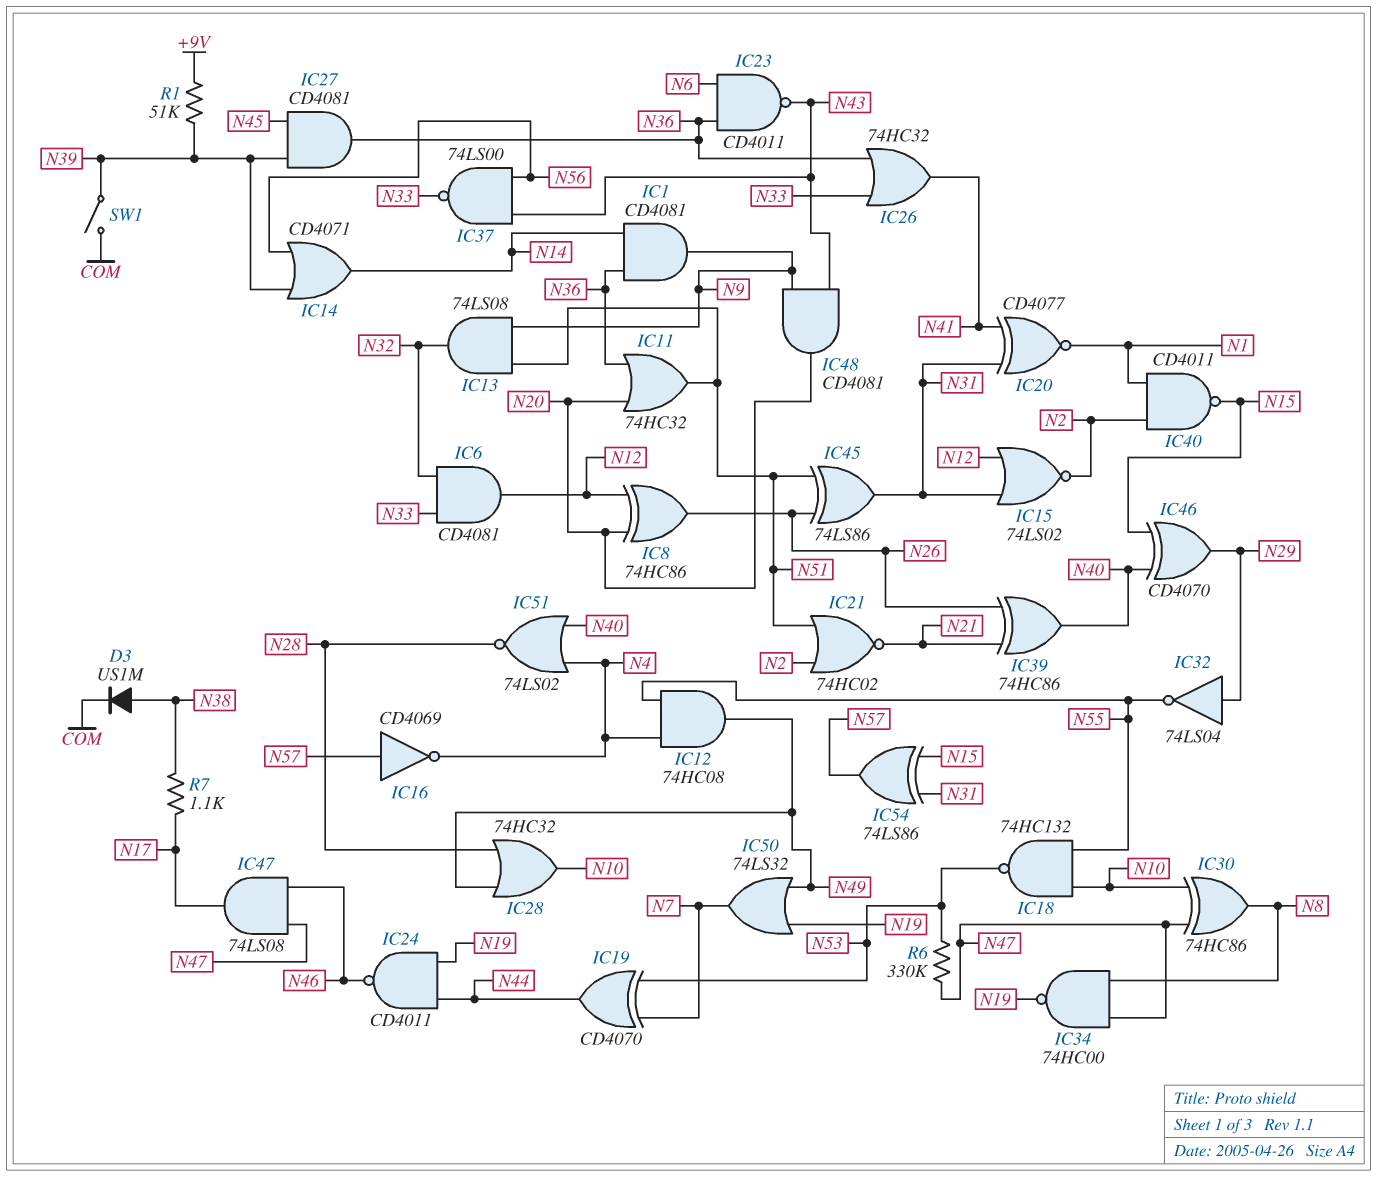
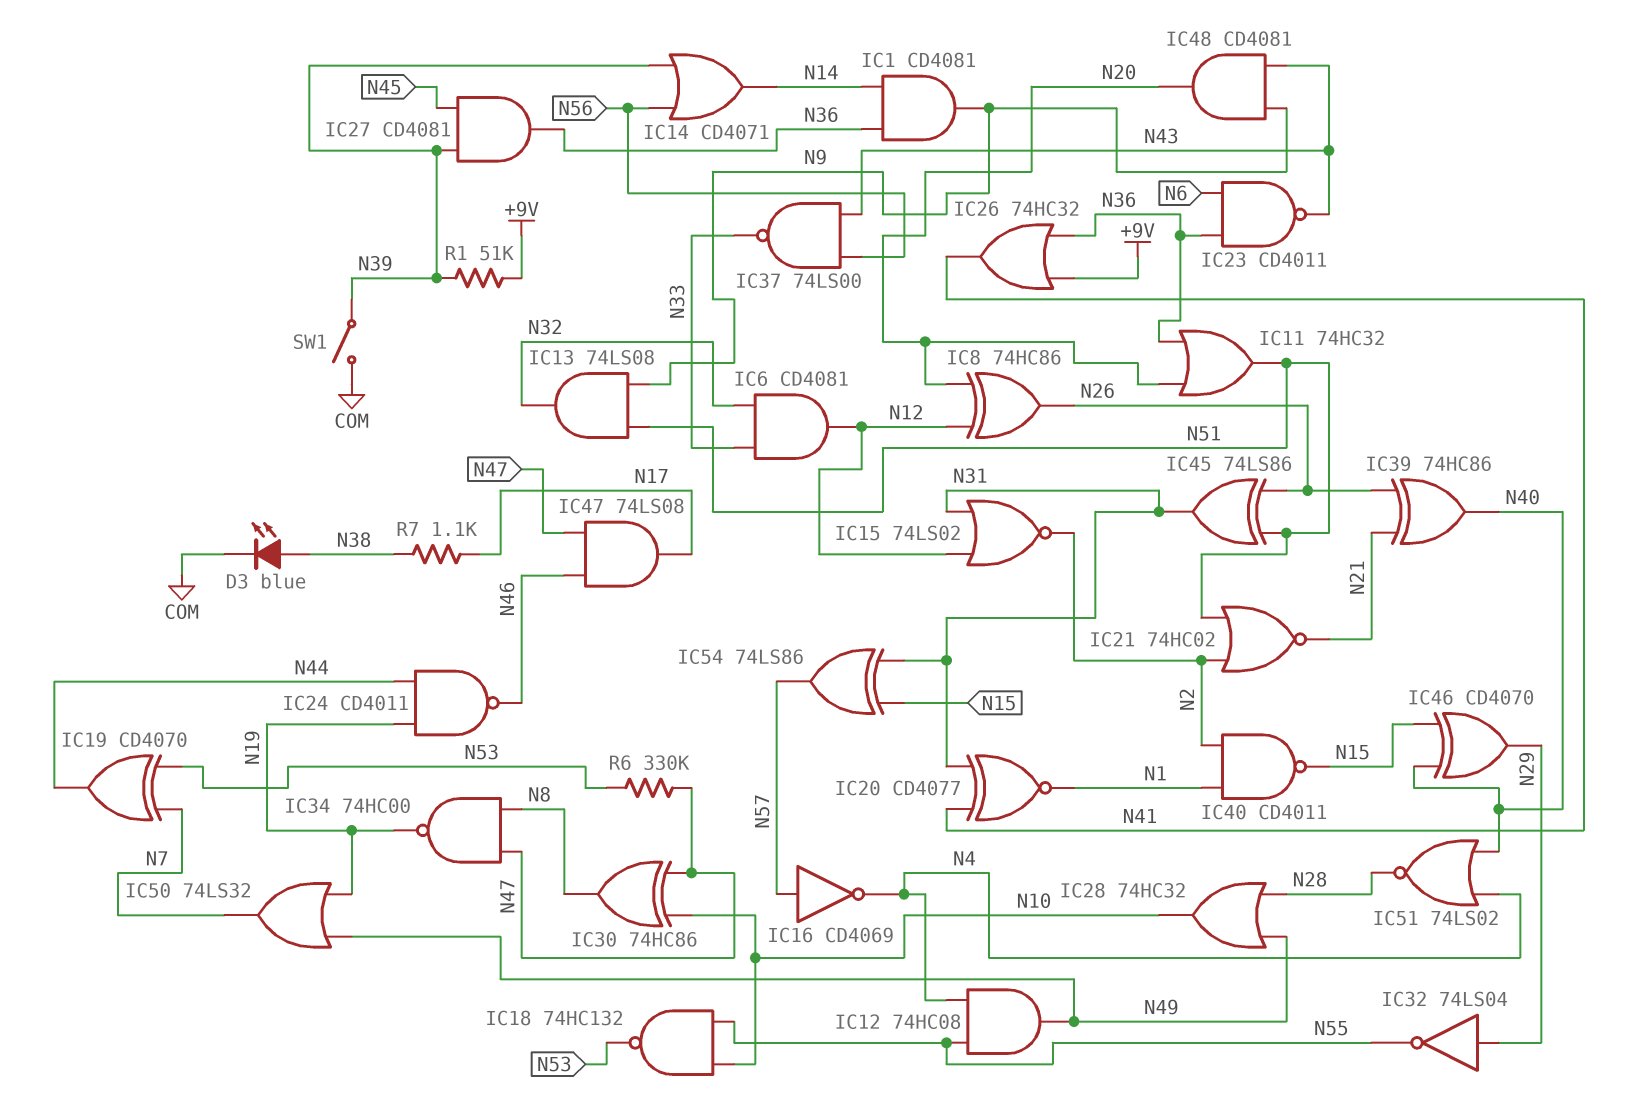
D3: diode US1M (A N38, K COM) -> LED blue (A N38, K COM)
IC26: OR 74HC32 (in N33, in N36, out N41) -> OR 74HC32 (in +9V, in N36, out N41)

